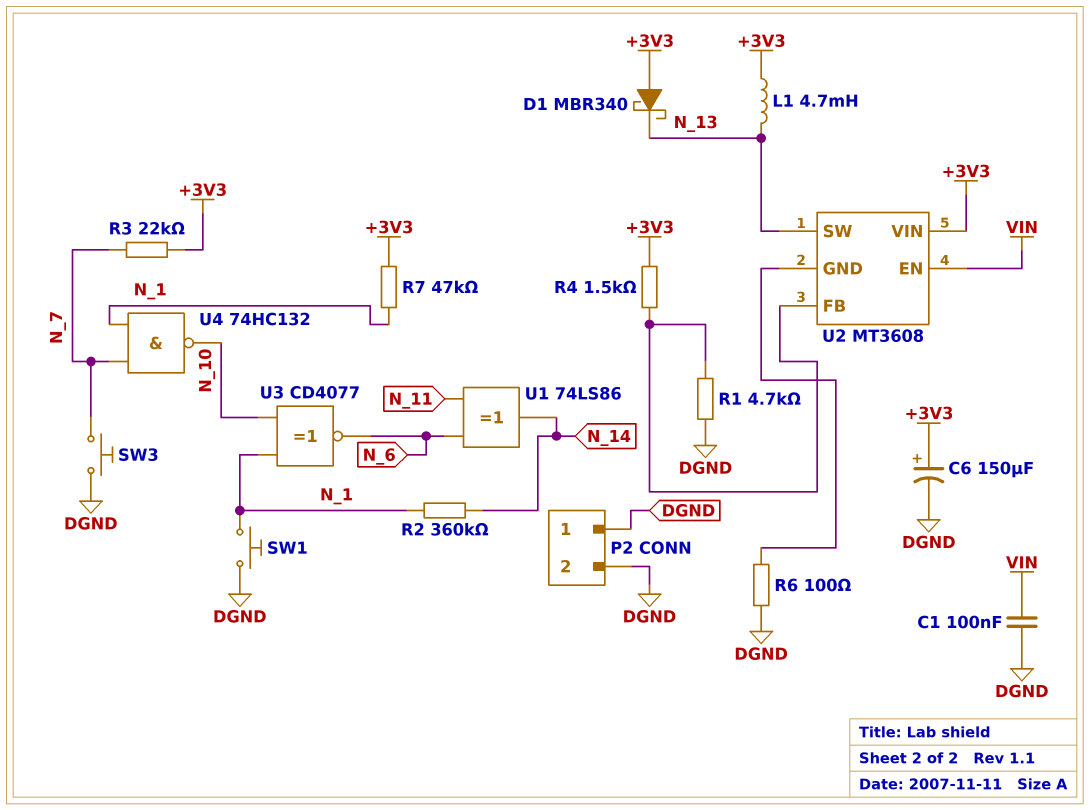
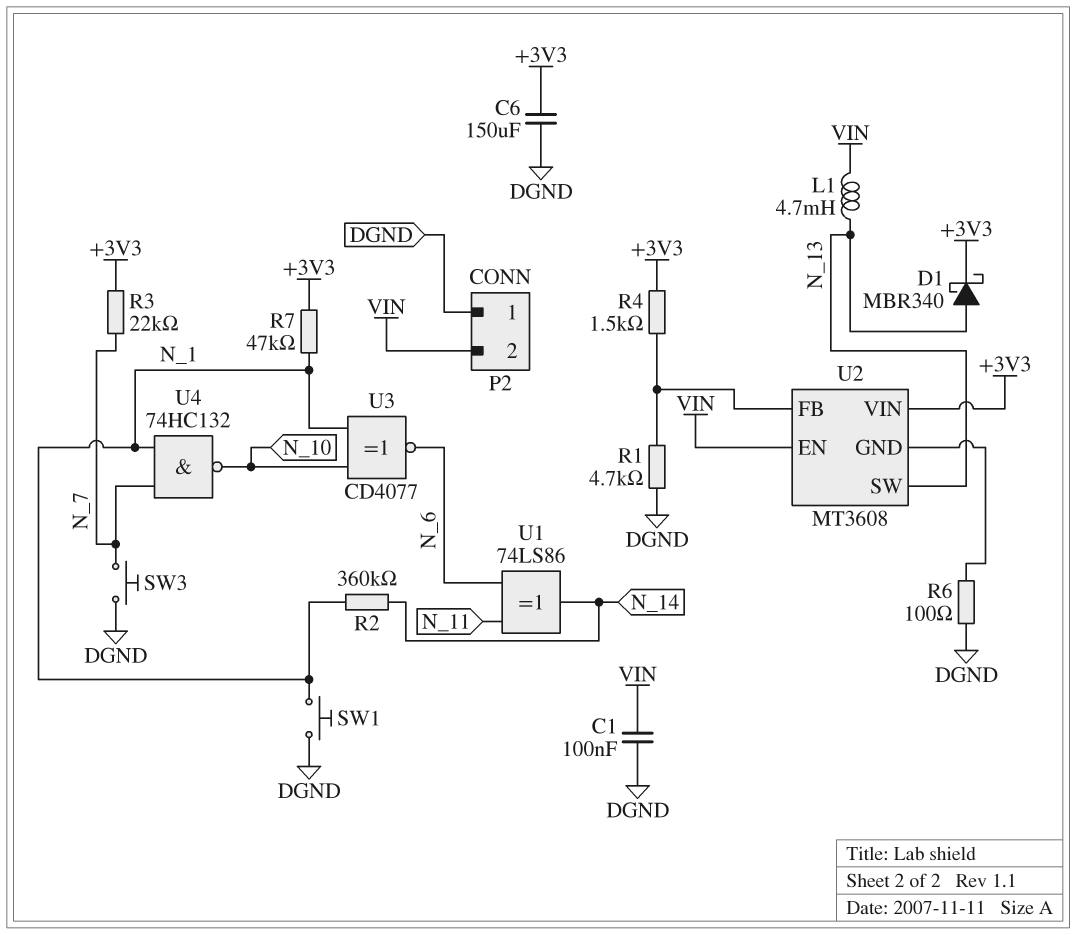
C6: 150uF (plus +3V3, minus DGND) -> 150uF (+3V3, DGND)
D1: schottky MBR340 (A +3V3, K N_13) -> schottky MBR340 (A N_13, K +3V3)
L1: 4.7mH (+3V3, N_13) -> 4.7mH (N_13, VIN)
P2 pin 2: DGND -> VIN

